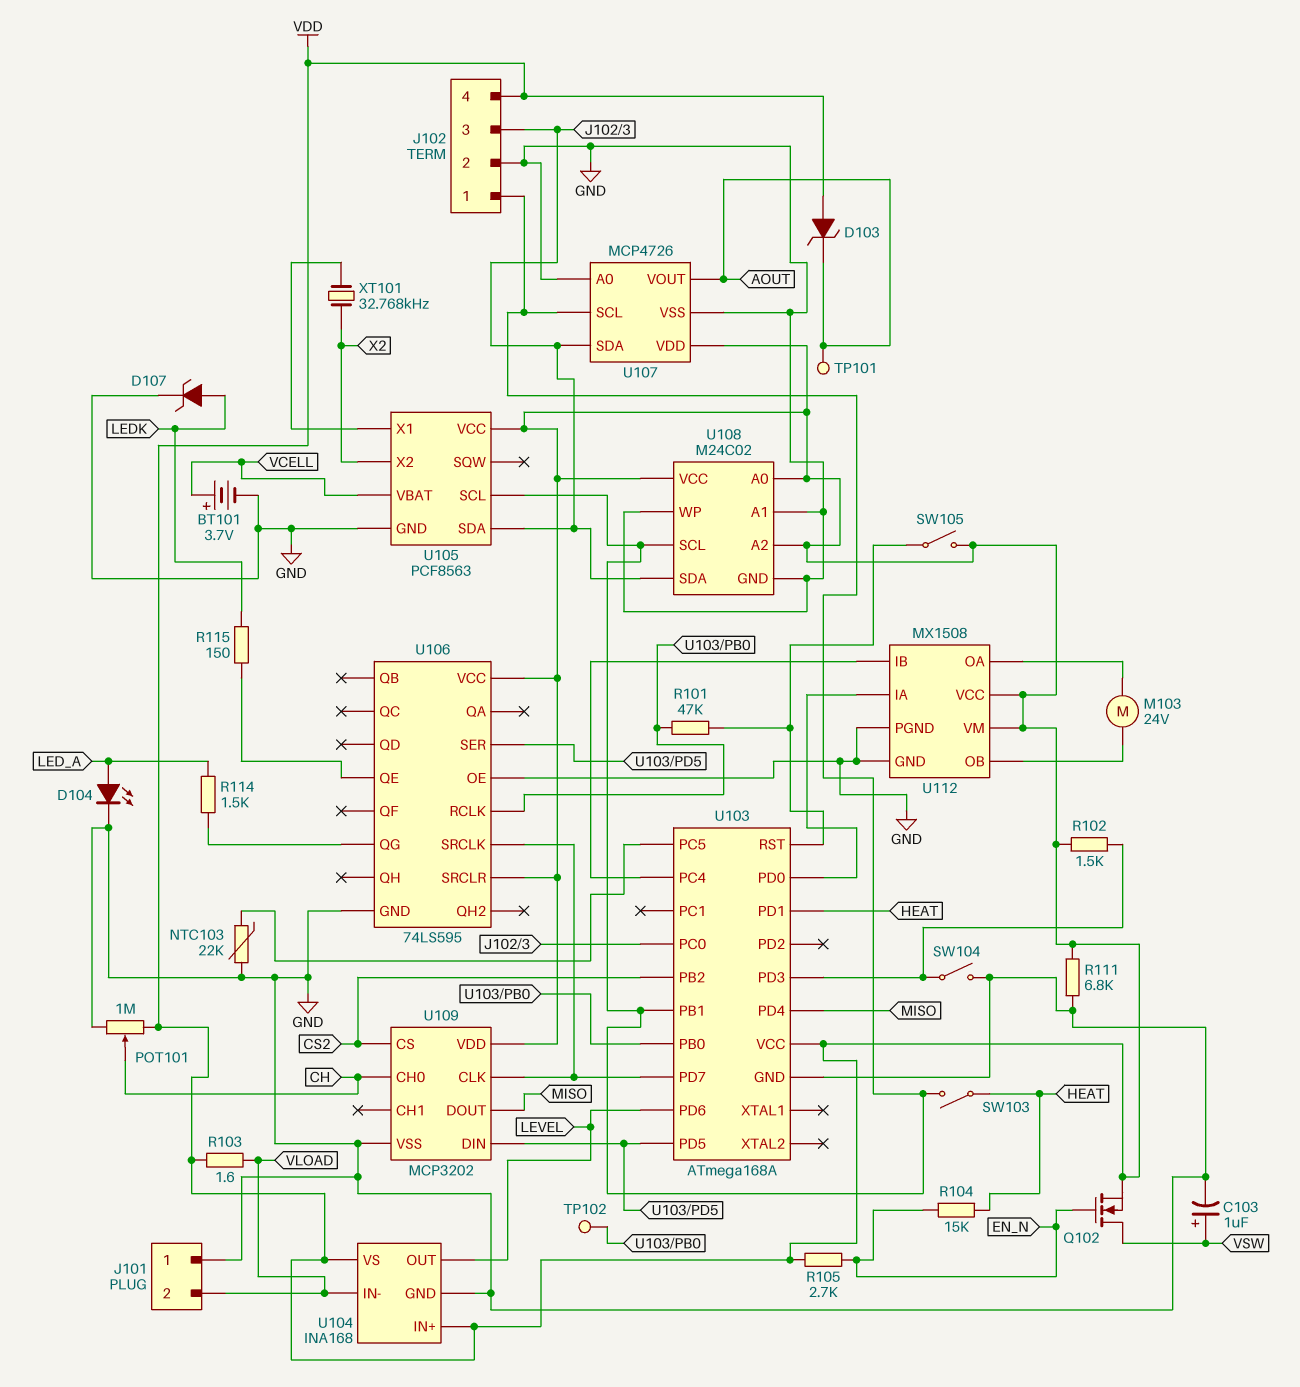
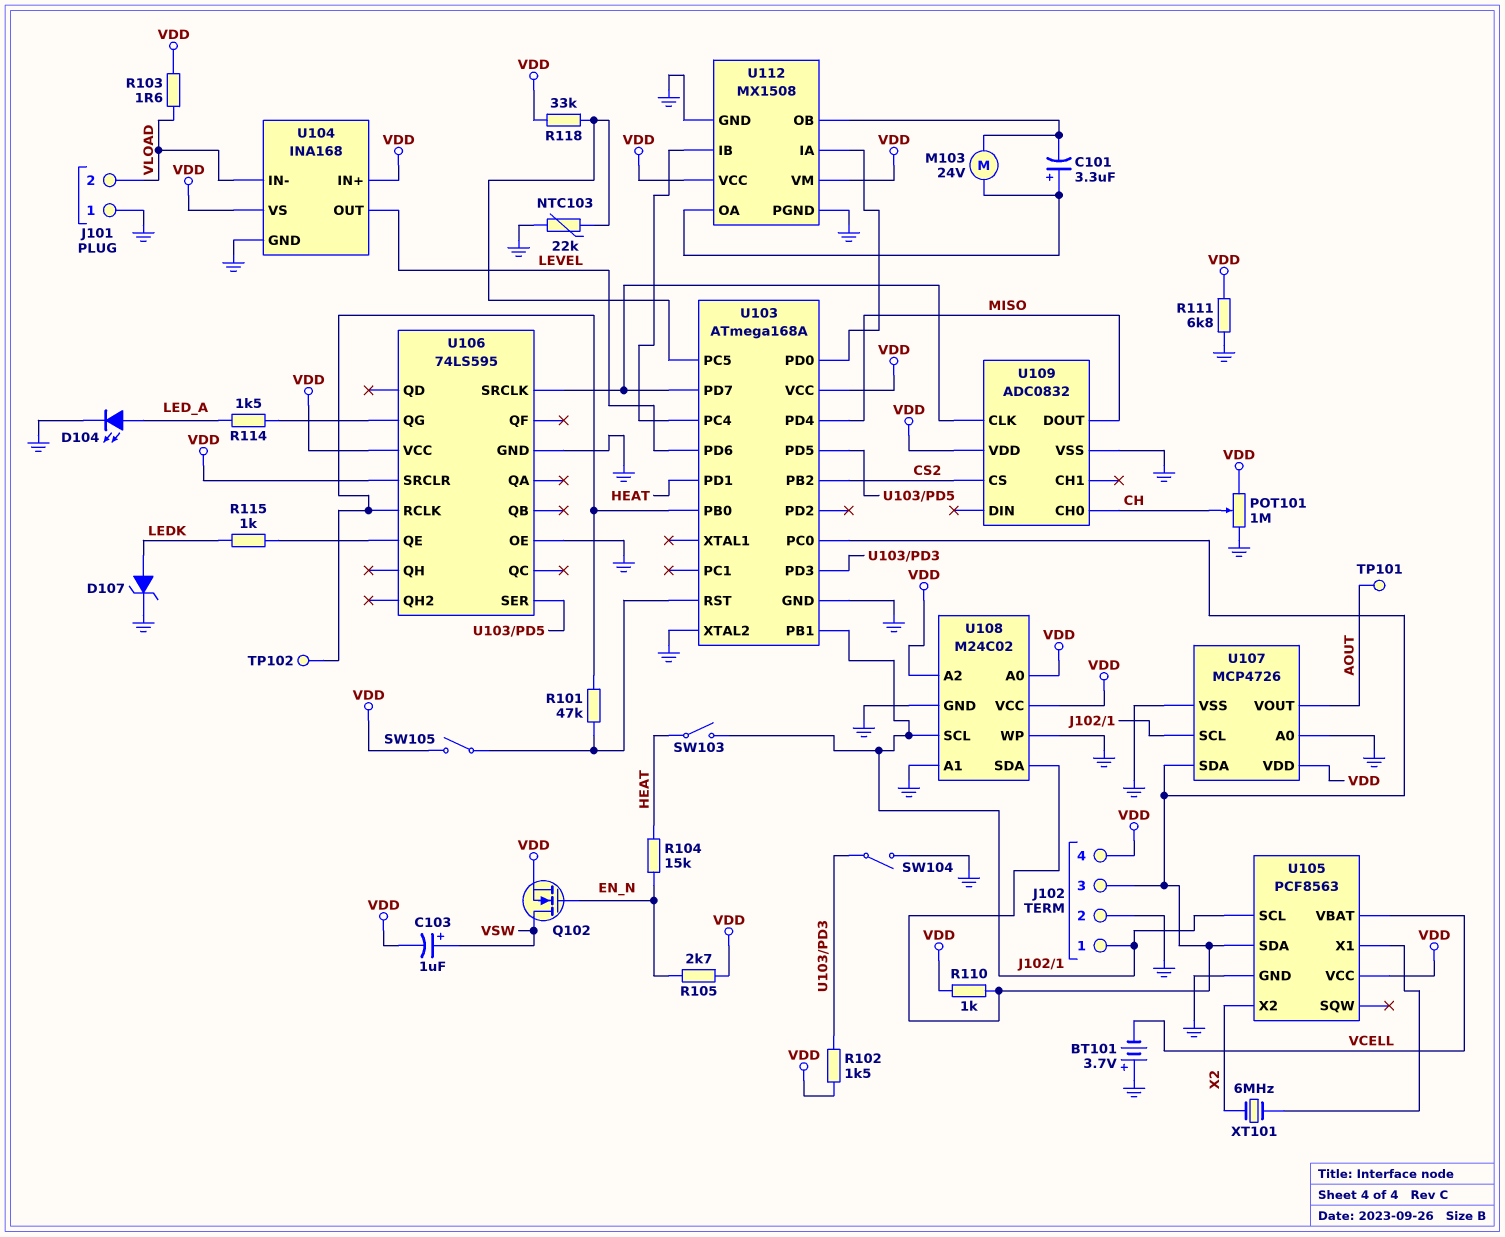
BT101: 3.7V (plus VCELL, minus GND) -> 3.7V (plus GND, minus VCELL)
C101: none -> 3.3uF (plus U112/OA, minus U112/OB)
C103: 1uF (plus VSW, minus GND) -> 1uF (plus VSW, minus VDD)
D103: zener (A VDD, K AOUT) -> none
R110: none -> 1k (J102/3, VDD)
R115: 150 (LEDK, U106/QE) -> 1k (LEDK, U106/QE)
R118: none -> 33k (U103/PC5, VDD)
U103 pin XTAL2: none -> GND
U109: MCP3202 -> ADC0832
U109 pin DIN: U103/PD5 -> none
XT101: 32.768kHz (U105/X1, X2) -> 6MHz (U105/X1, X2)

